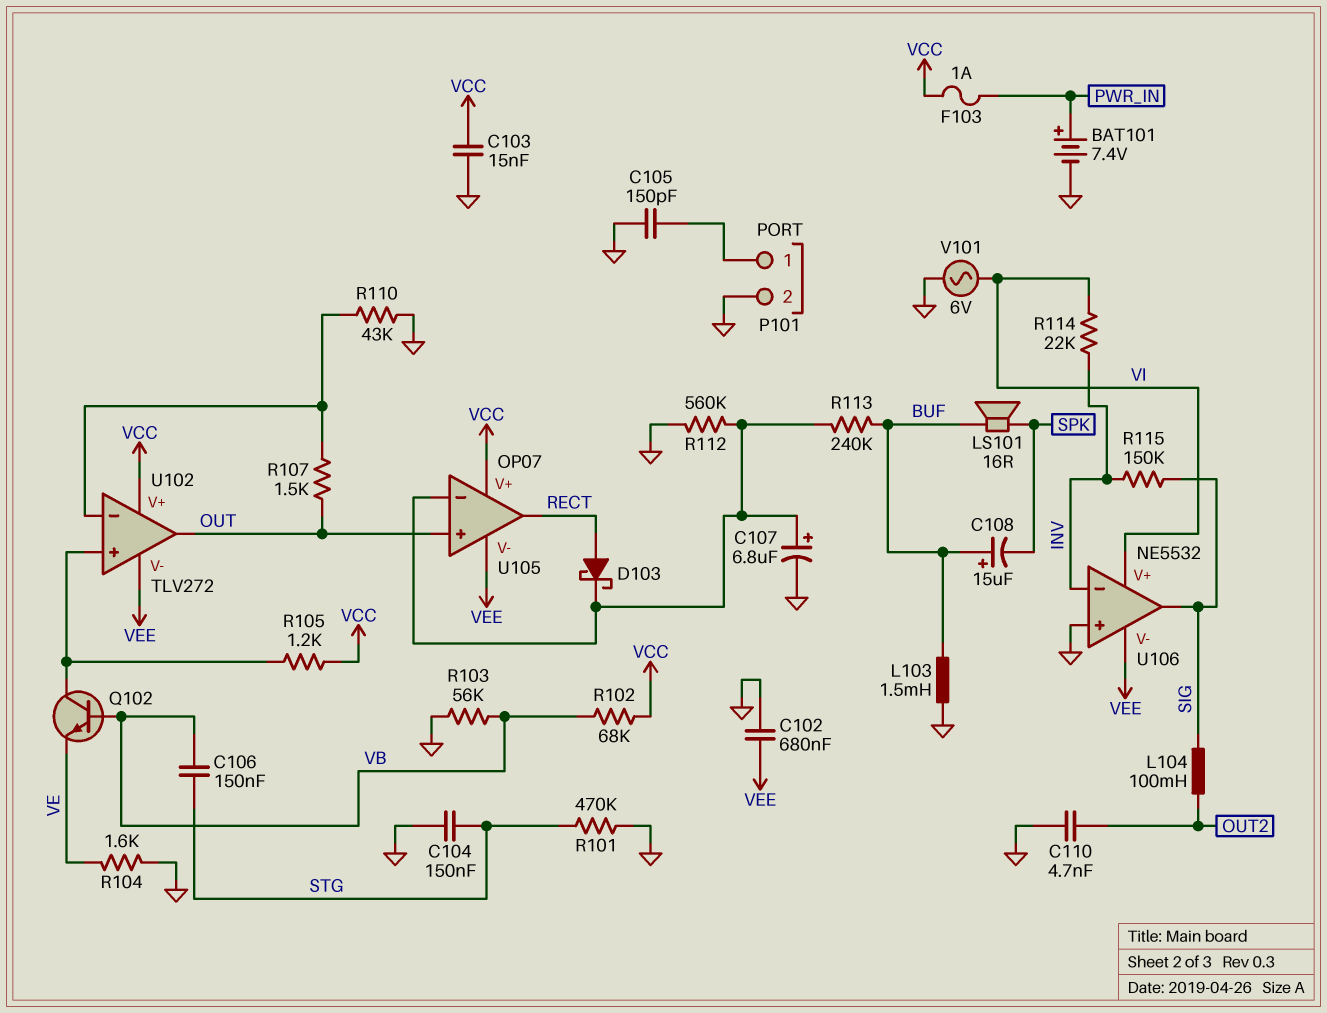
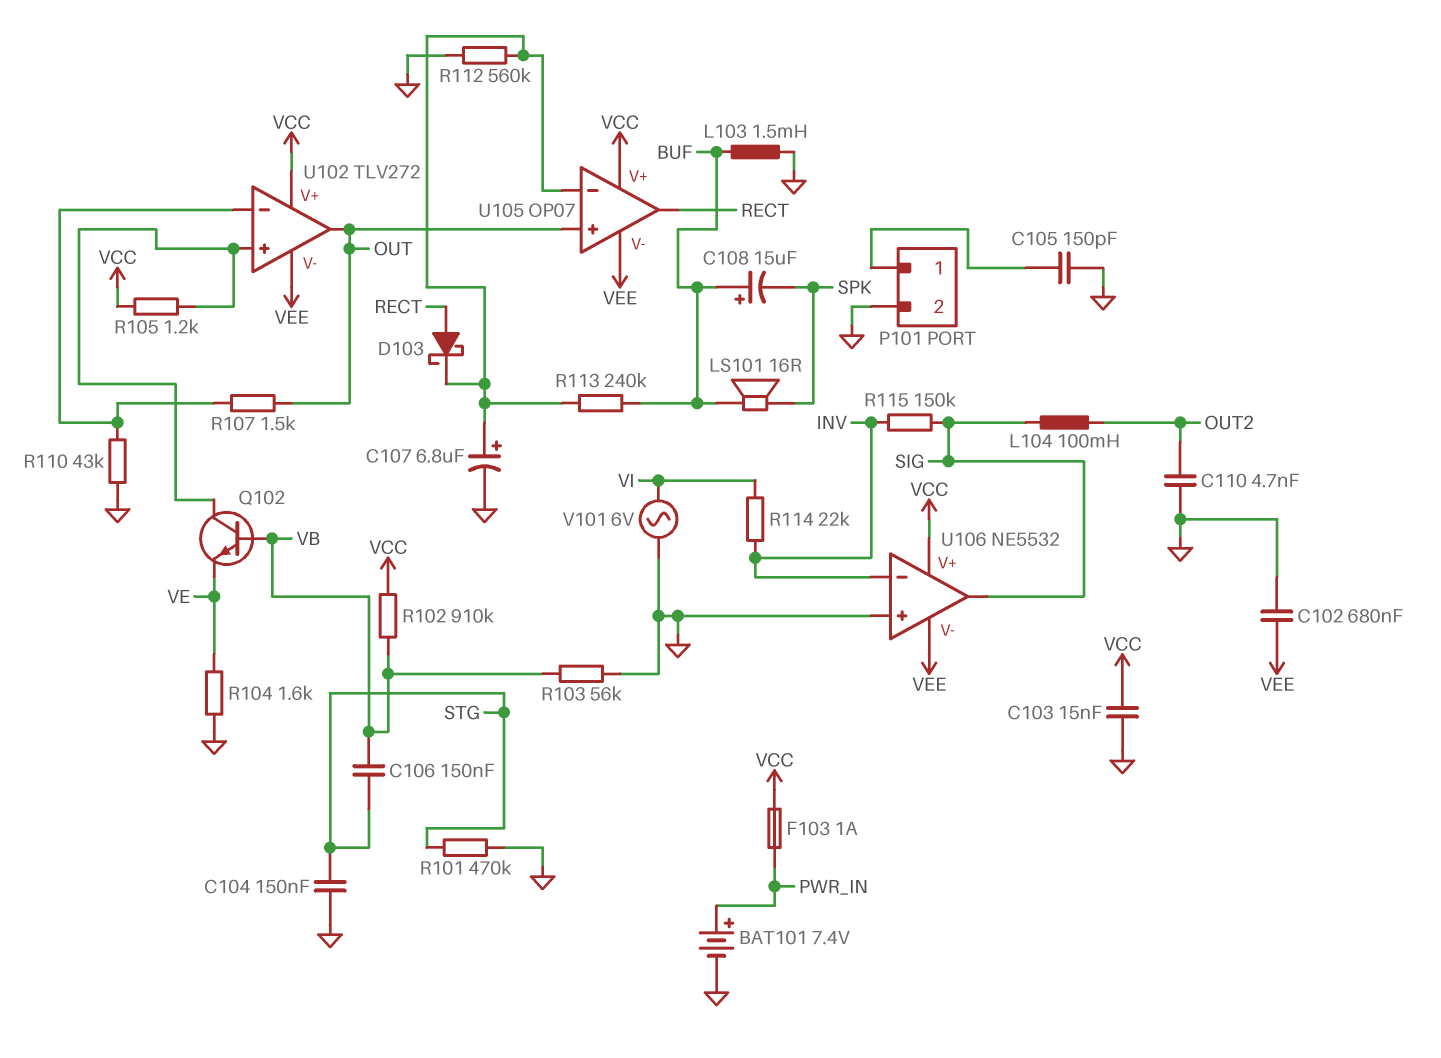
R102: 68k (VB, VCC) -> 910k (VB, VCC)
U106 pin V+: VI -> VCC

